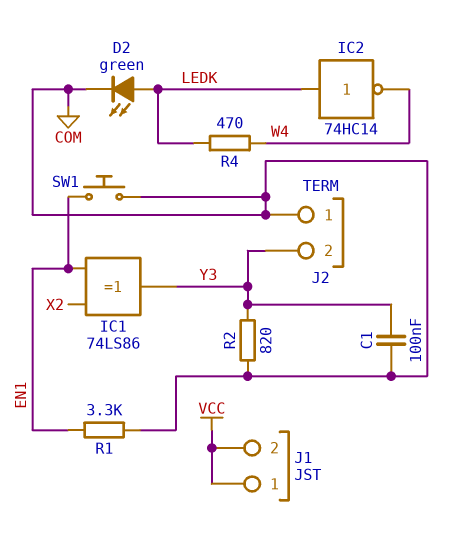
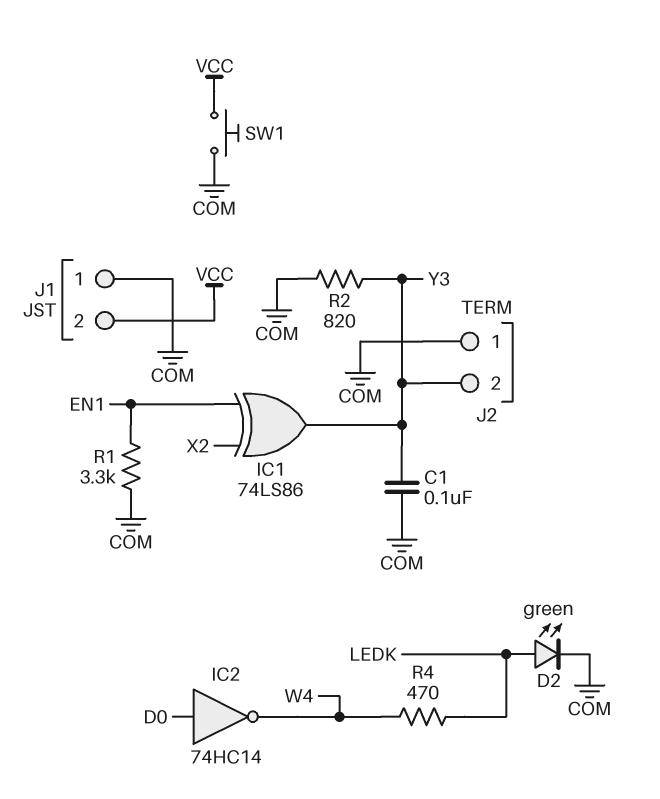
IC2: NOT 74HC14 (in LEDK, out W4) -> NOT 74HC14 (in D0, out W4)
J1 pin 1: VCC -> COM
SW1: button (COM, EN1) -> button (COM, VCC)

